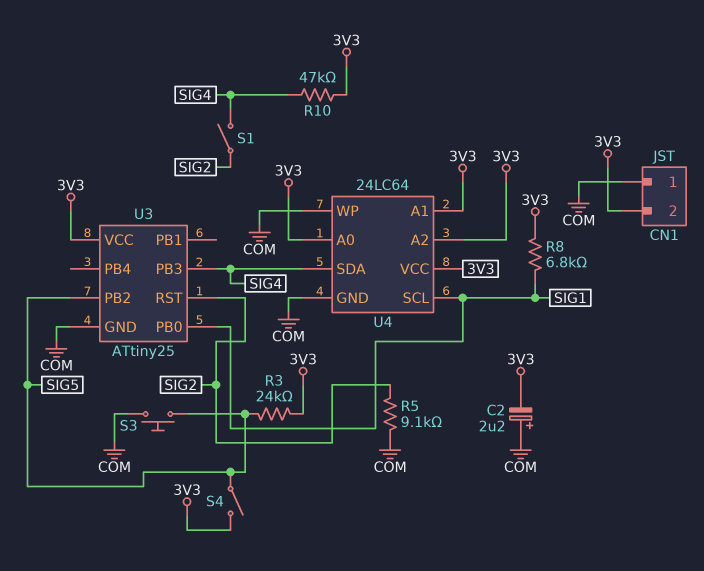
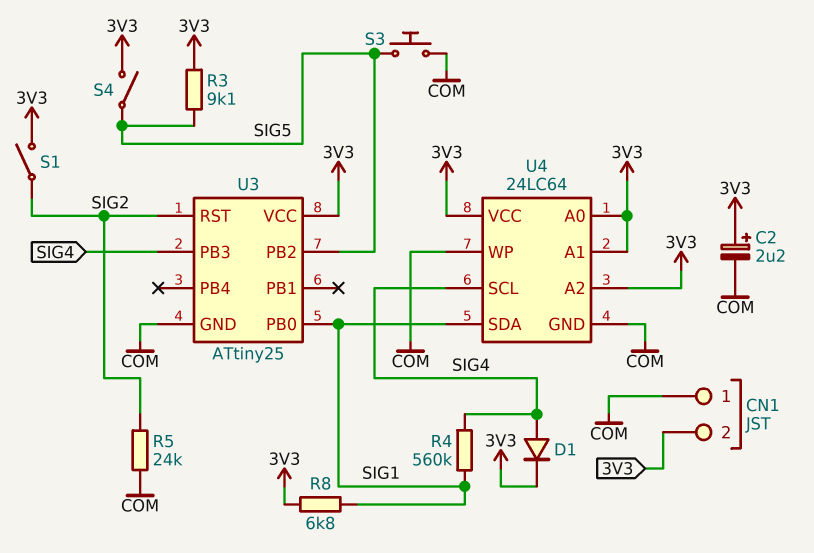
C2: 2.2uF (plus COM, minus 3V3) -> 2.2uF (plus 3V3, minus COM)
D1: none -> diode (A SIG4, K 3V3)
R3: 24k (3V3, SIG5) -> 9.1k (3V3, SIG5)
R4: none -> 560k (SIG1, SIG4)
R5: 9.1k (COM, SIG2) -> 24k (COM, SIG2)
R10: 47k (3V3, SIG4) -> none
S1: switch (SIG2, SIG4) -> switch (3V3, SIG2)
U4 pin SCL: SIG1 -> SIG4
U4 pin SDA: SIG4 -> SIG1

